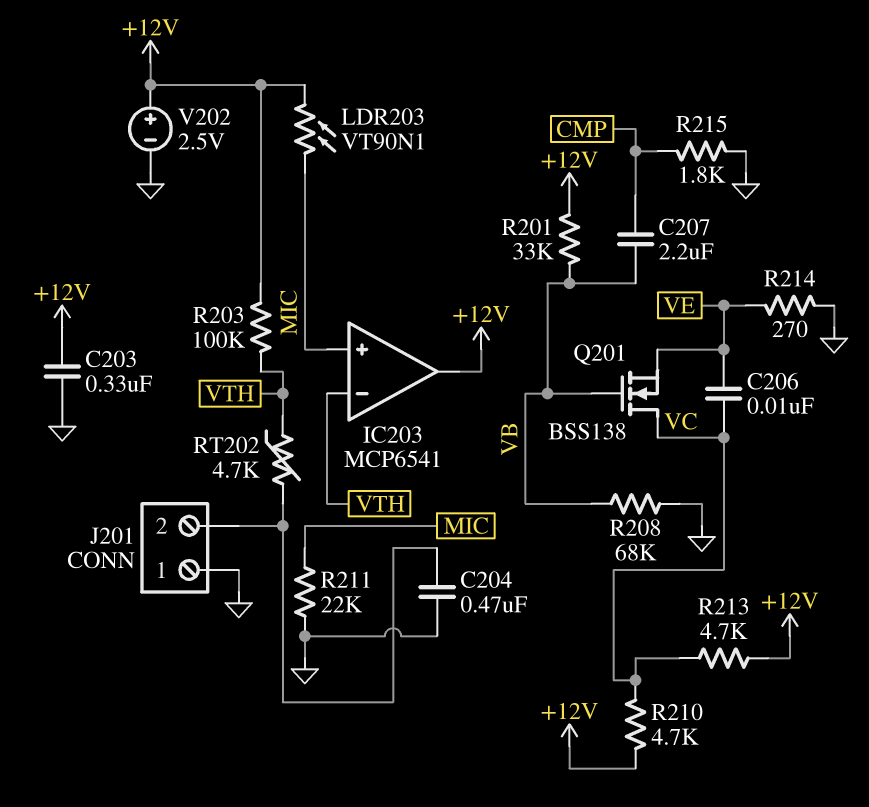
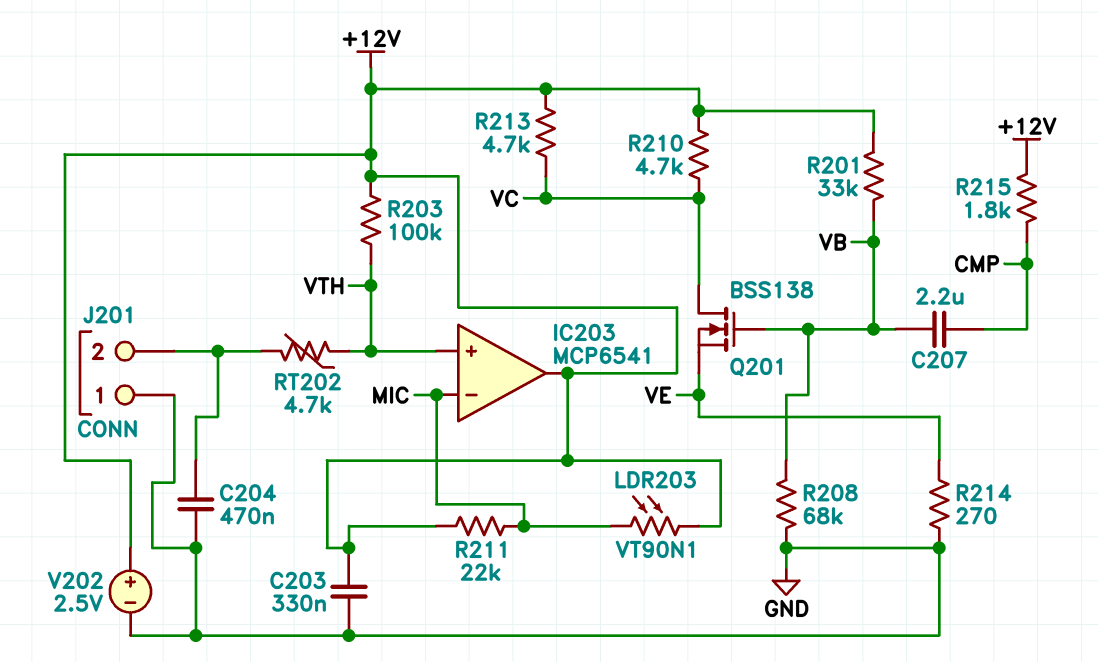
C206: 10nF (VC, VE) -> none
IC203 pin in+: MIC -> VTH
IC203 pin in-: VTH -> MIC
R211: 22k (GND, MIC) -> 22k (+12V, MIC)
R215: 1.8k (CMP, GND) -> 1.8k (+12V, CMP)

